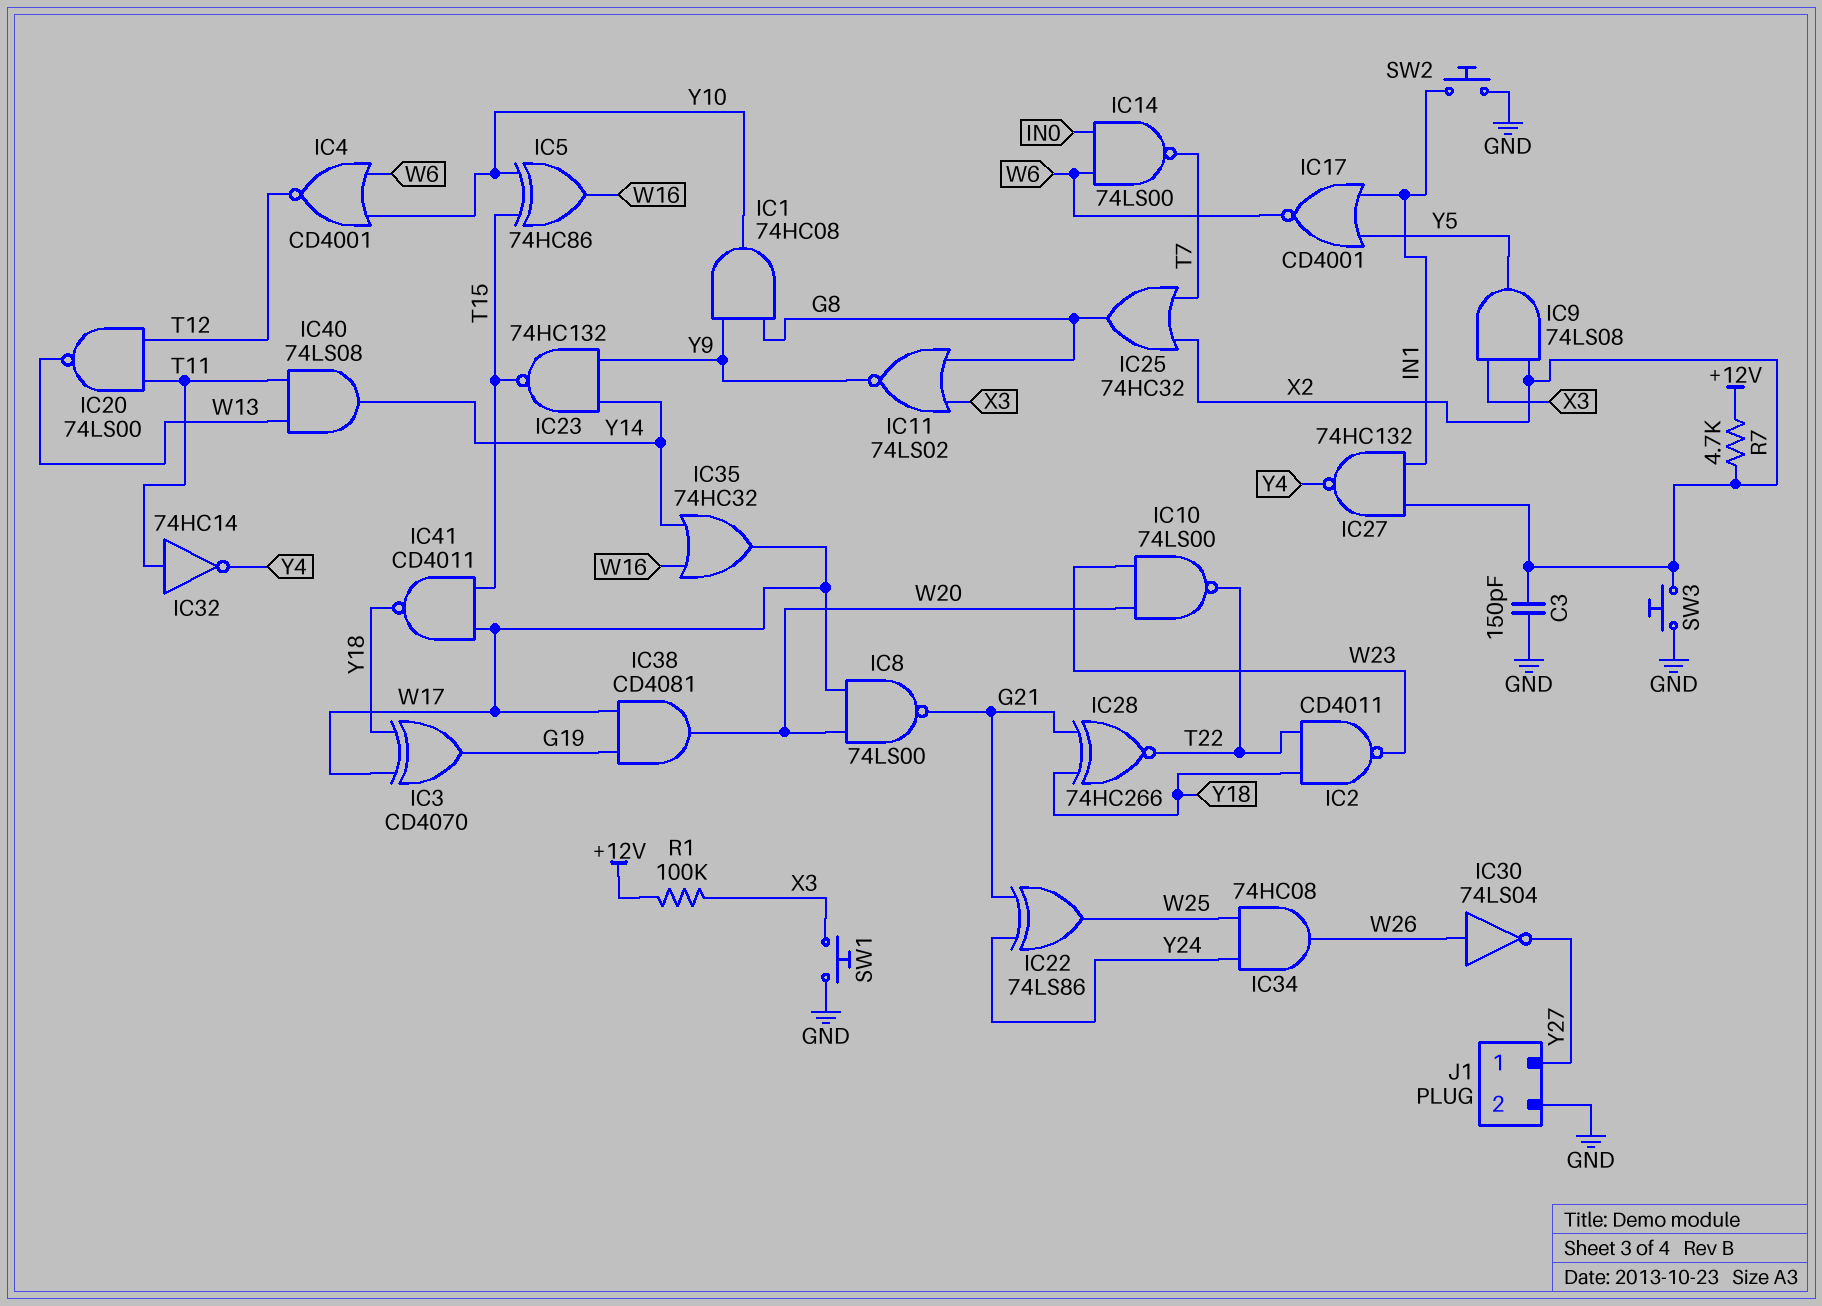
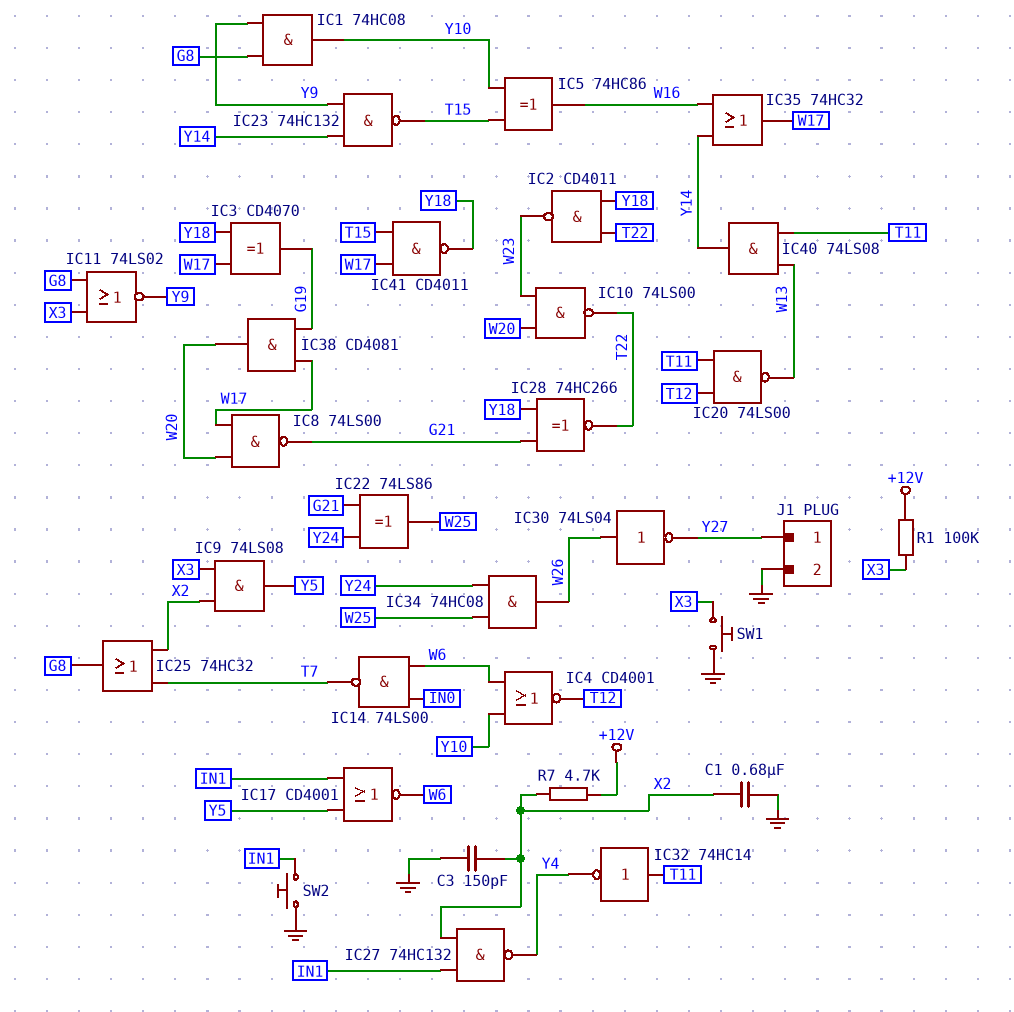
C1: none -> 680nF (GND, X2)
SW3: button (GND, X2) -> none

